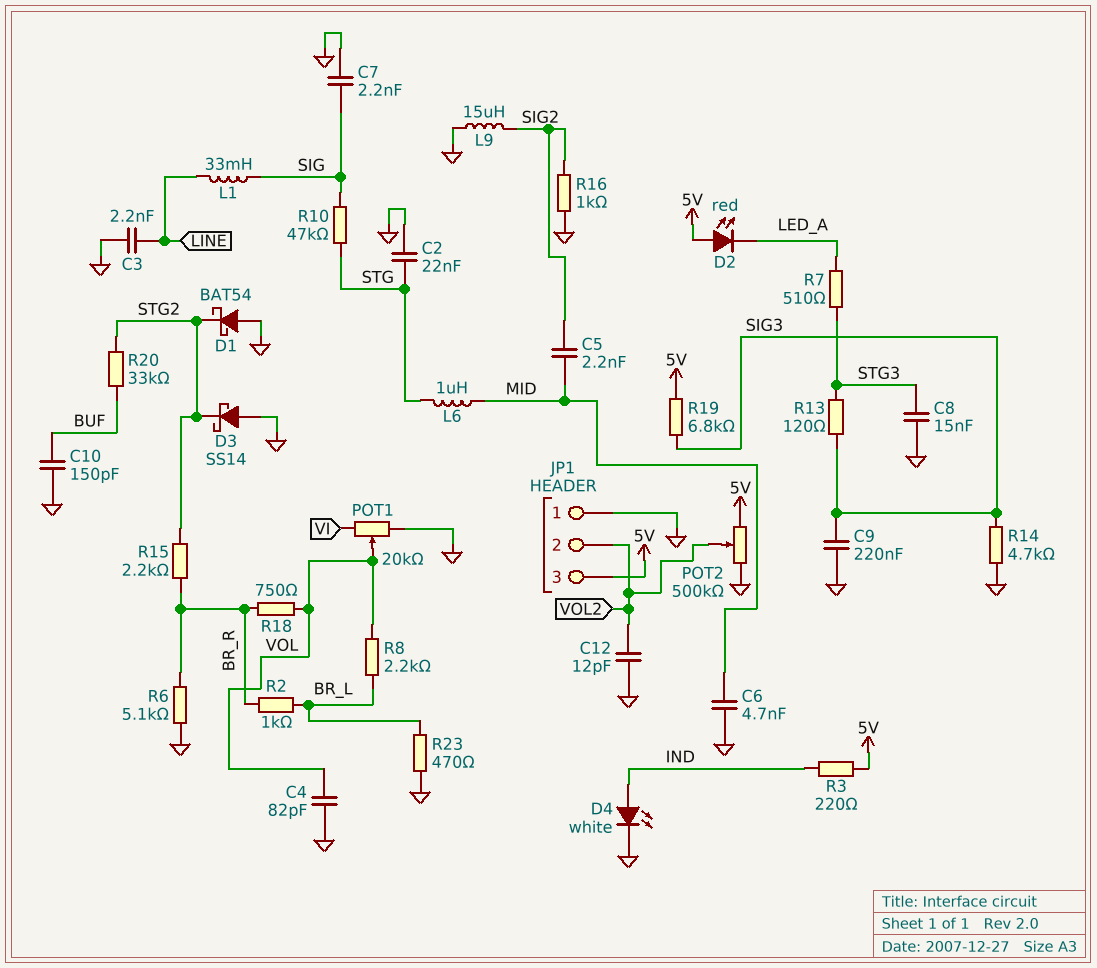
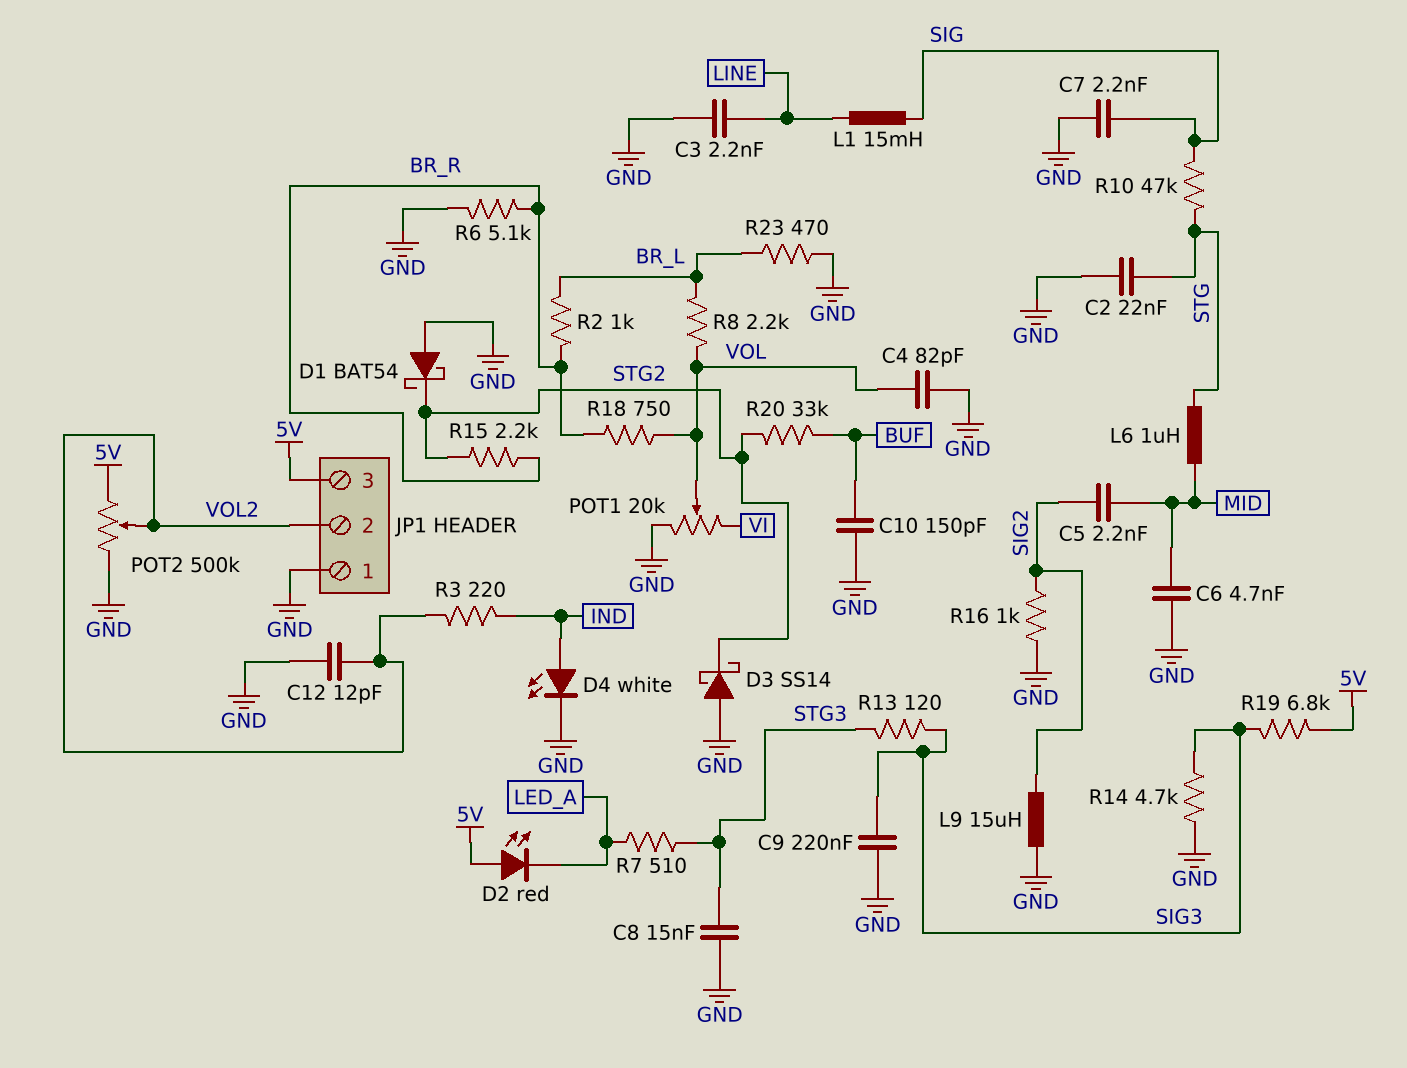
L1: 33mH (LINE, SIG) -> 15mH (LINE, SIG)
R3: 220 (5V, IND) -> 220 (IND, VOL2)

